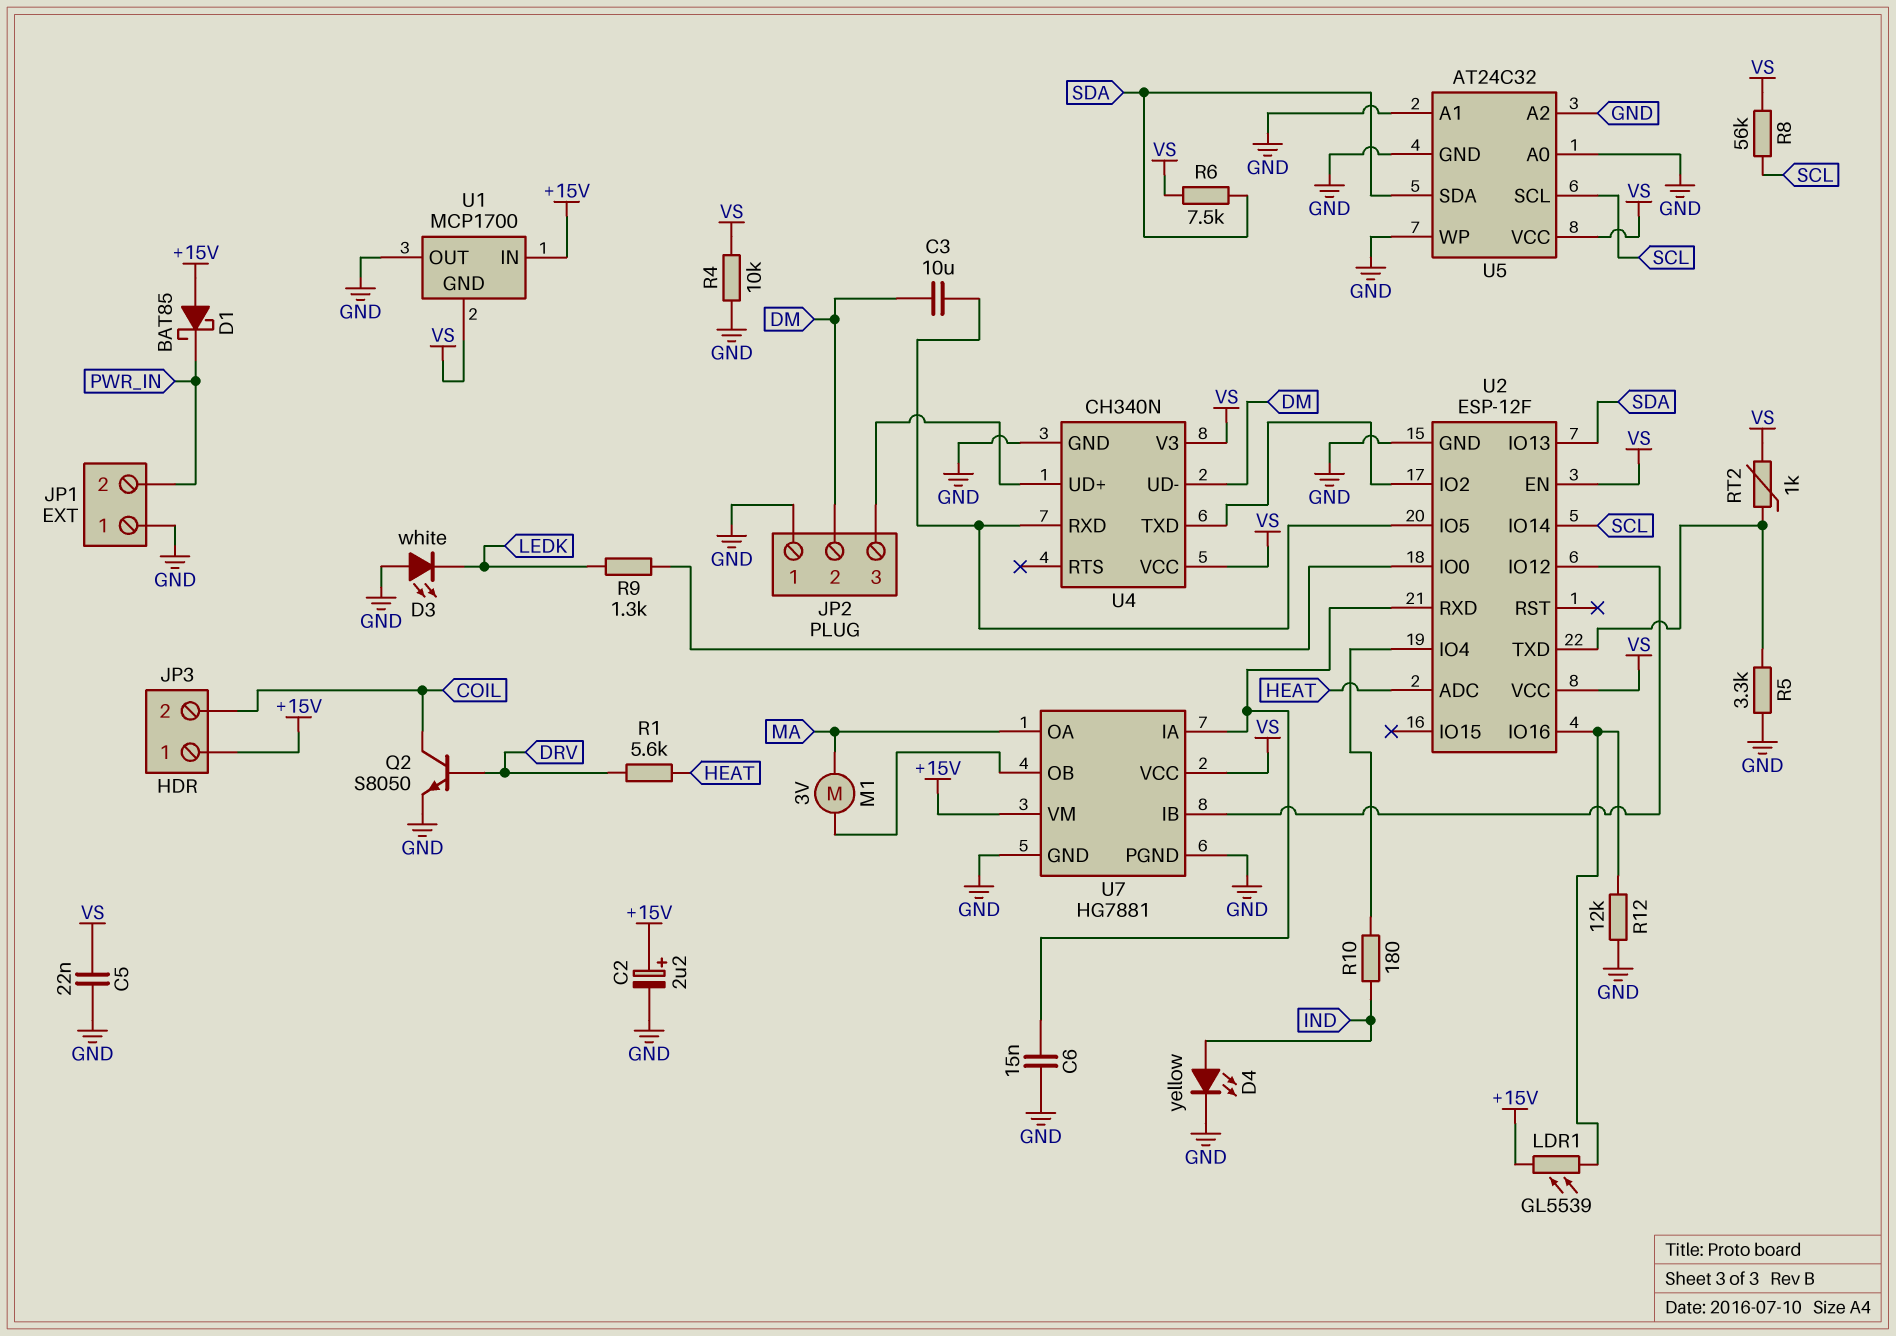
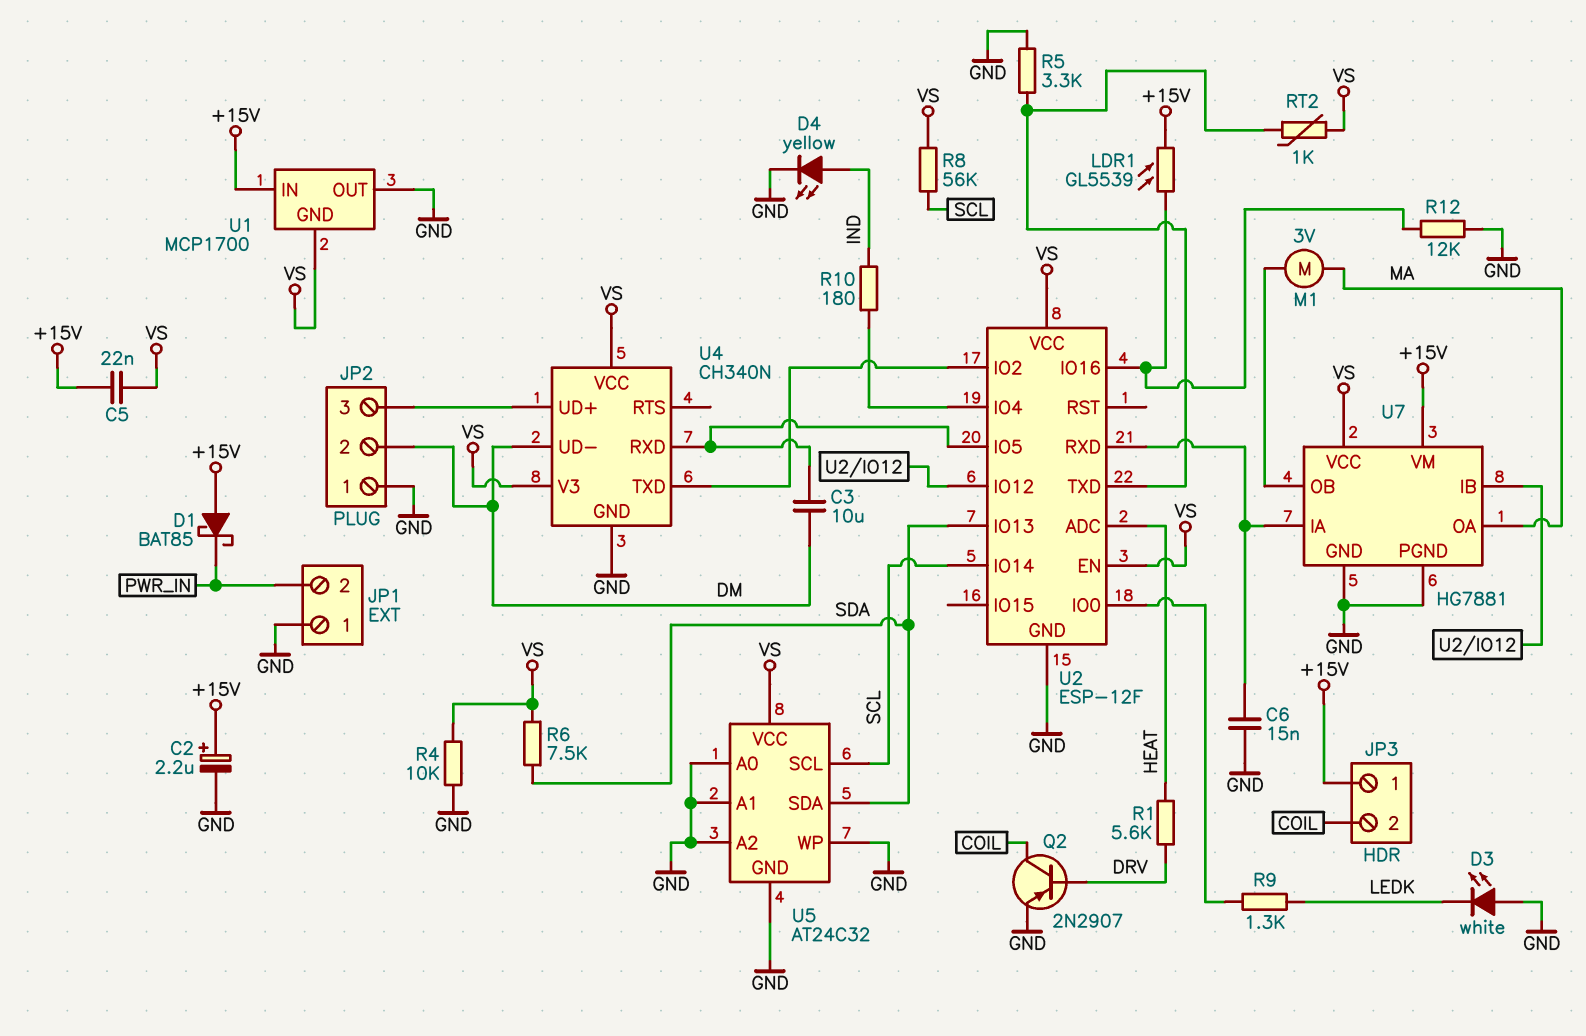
C5: 22nF (GND, VS) -> 22nF (+15V, VS)
Q2: NPN S8050 (B DRV, C COIL, E GND) -> PNP 2N2907 (B DRV, C COIL, E GND)

